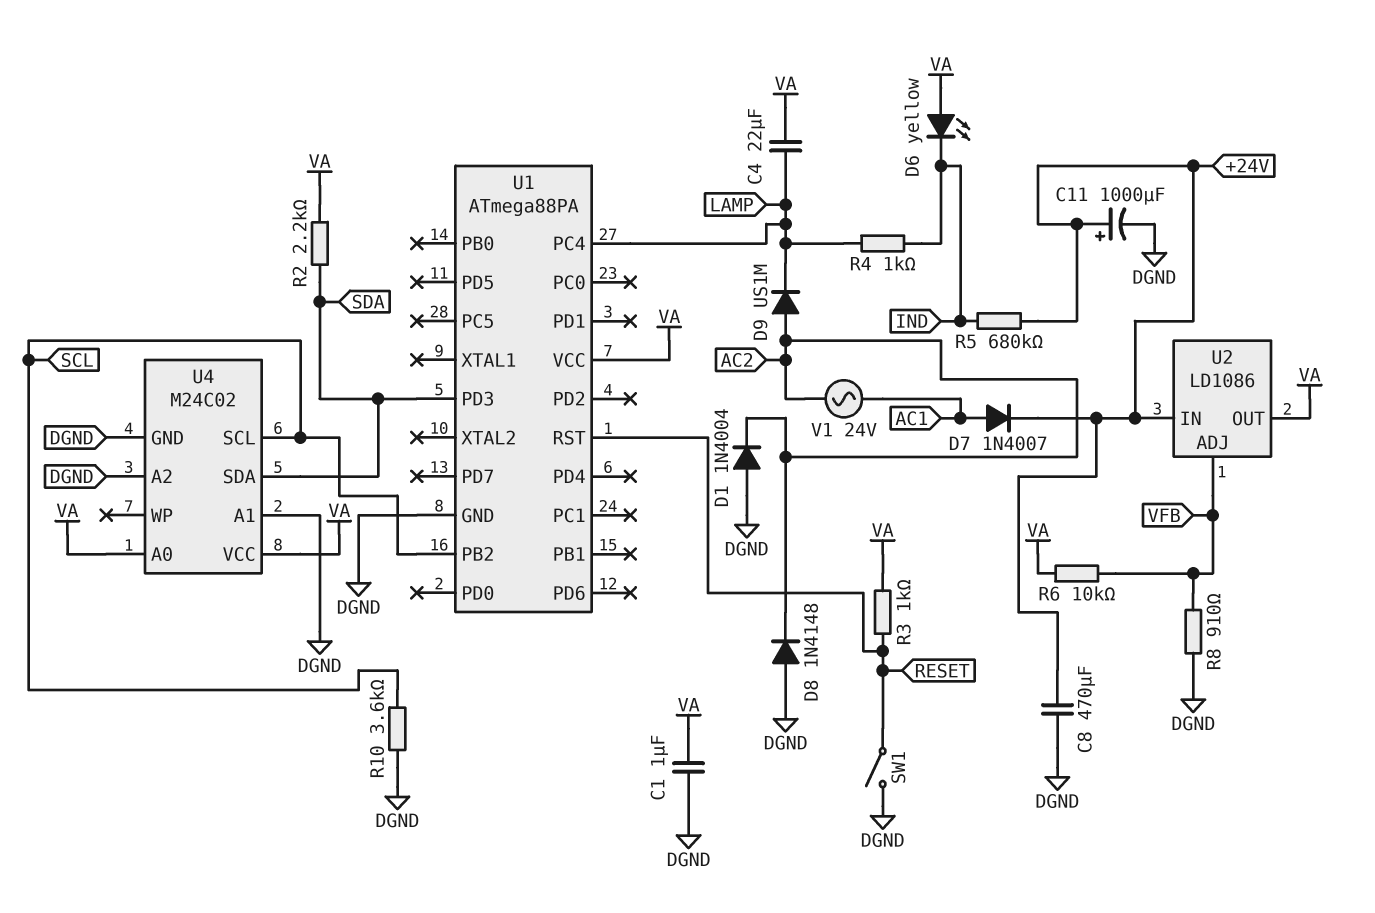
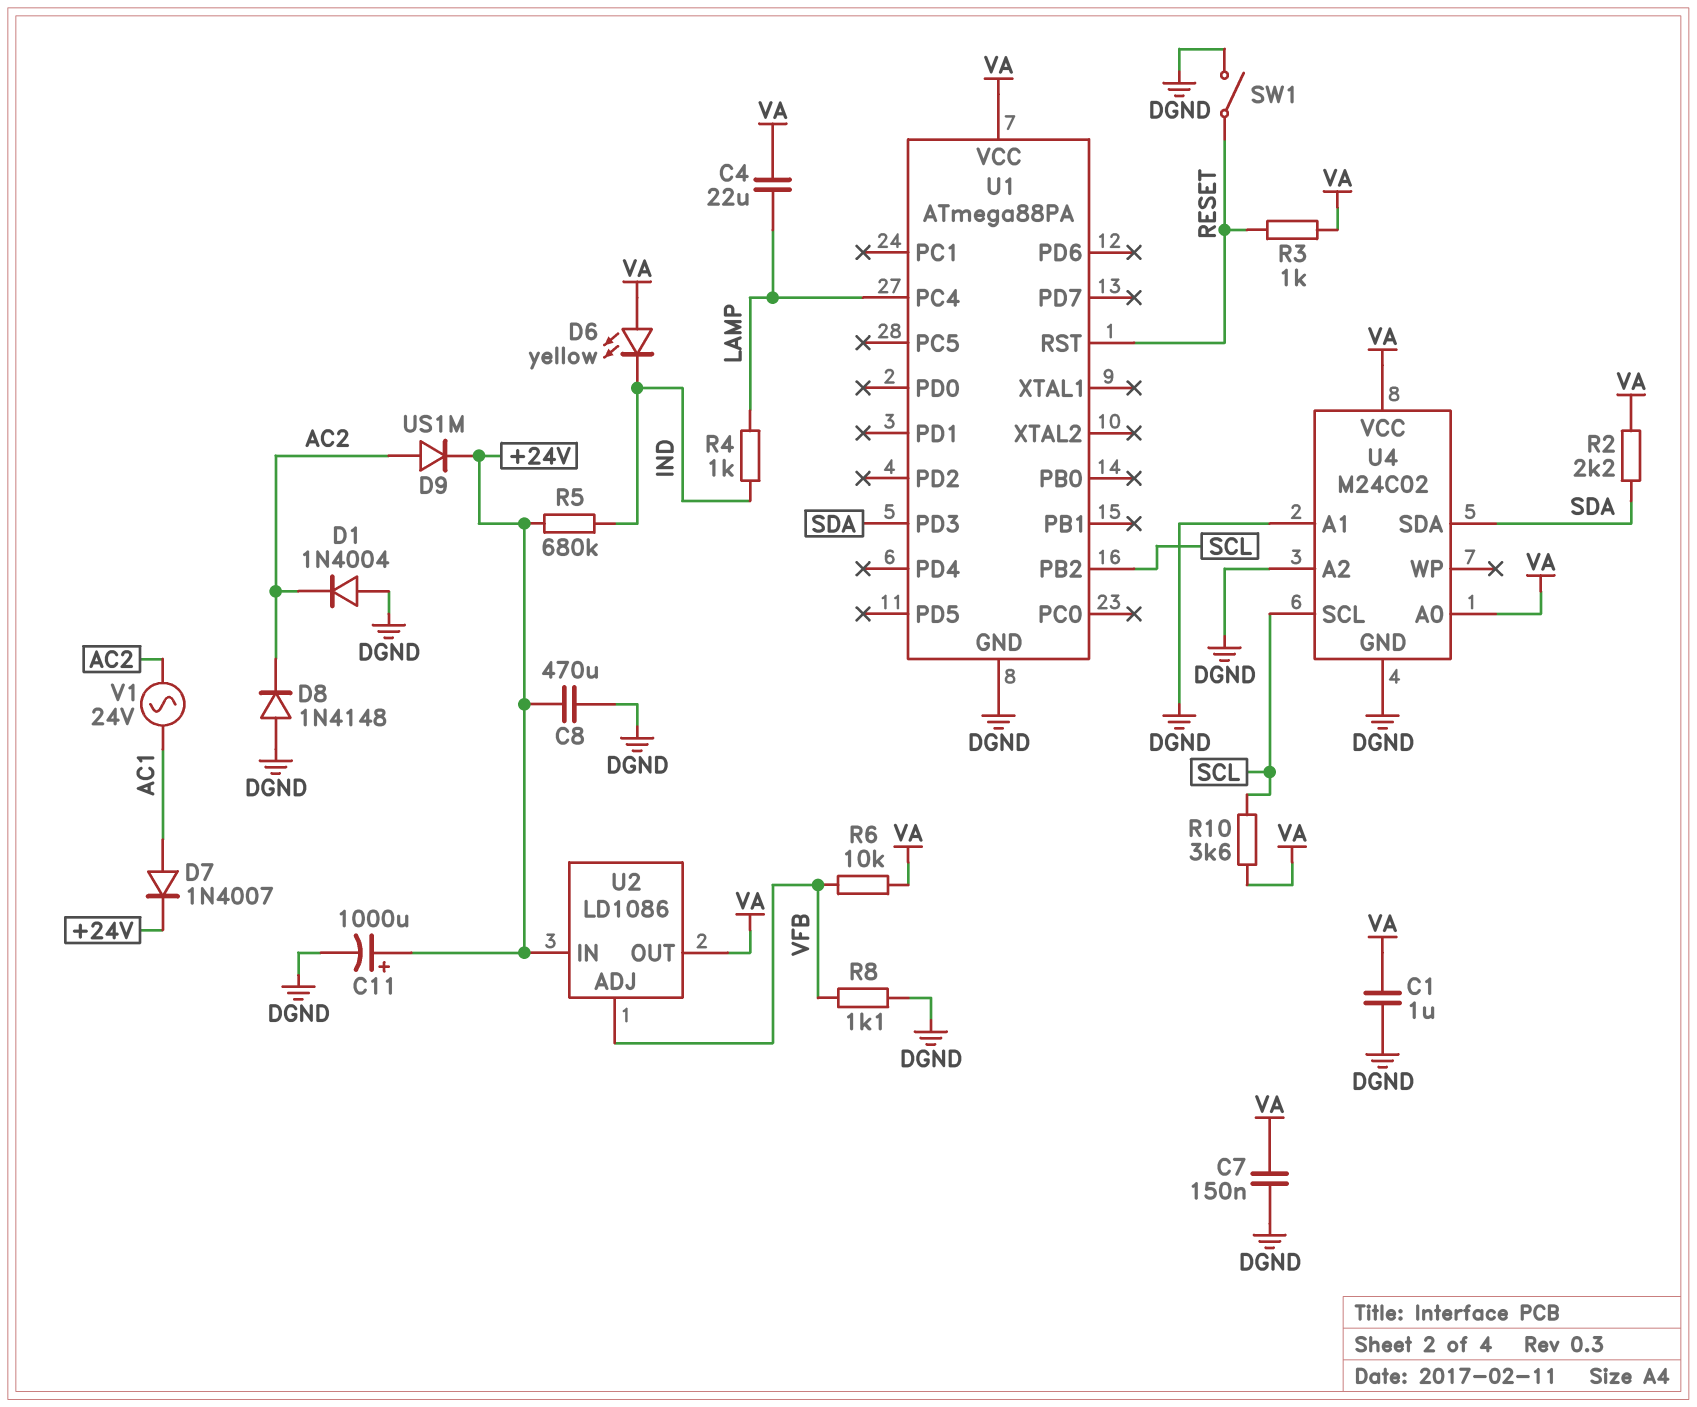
C7: none -> 150nF (DGND, VA)
D9: diode US1M (A AC2, K LAMP) -> diode US1M (A AC2, K +24V)
R8: 910 (DGND, VFB) -> 1.1k (DGND, VFB)
R10: 3.6k (DGND, SCL) -> 3.6k (SCL, VA)

